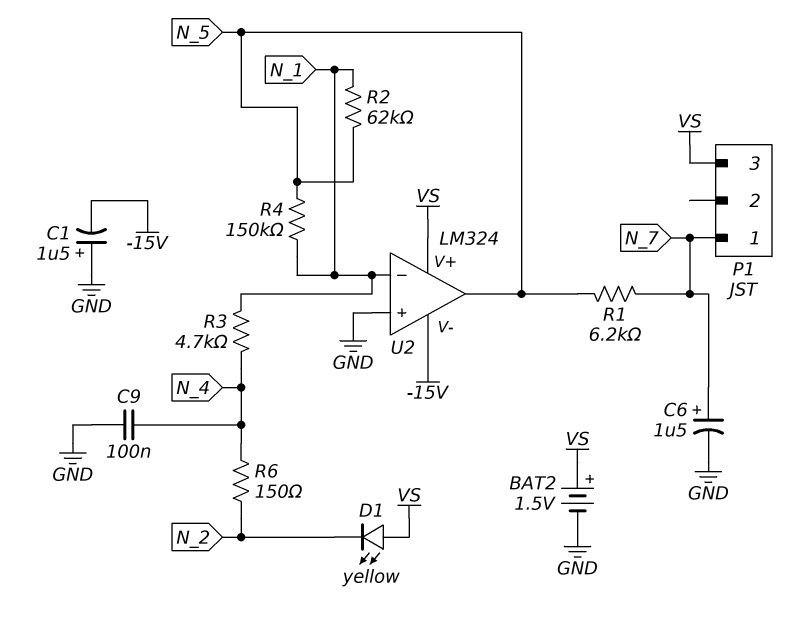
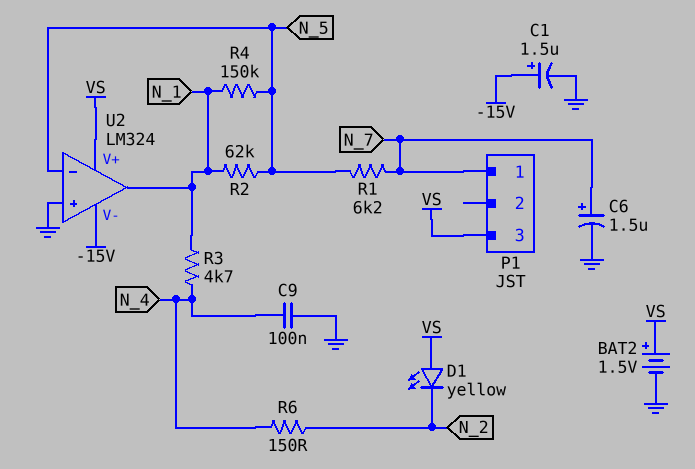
C1: 1.5uF (plus GND, minus -15V) -> 1.5uF (plus -15V, minus GND)
U2 pin in-: N_1 -> N_5
U2 pin out: N_5 -> N_1

